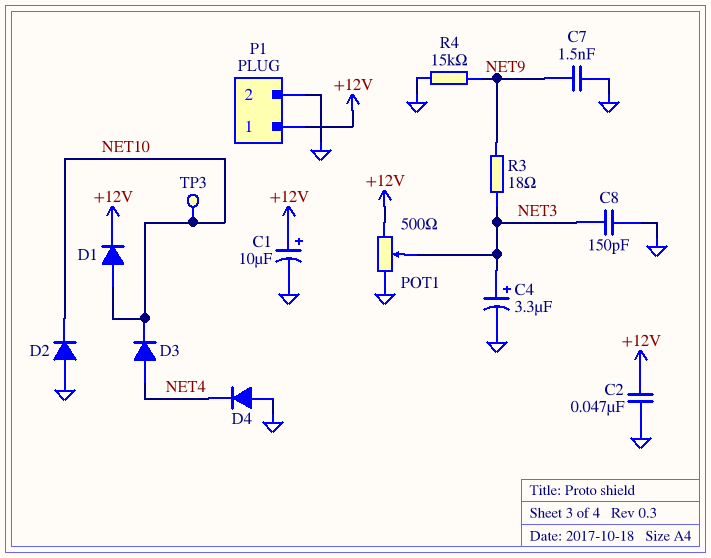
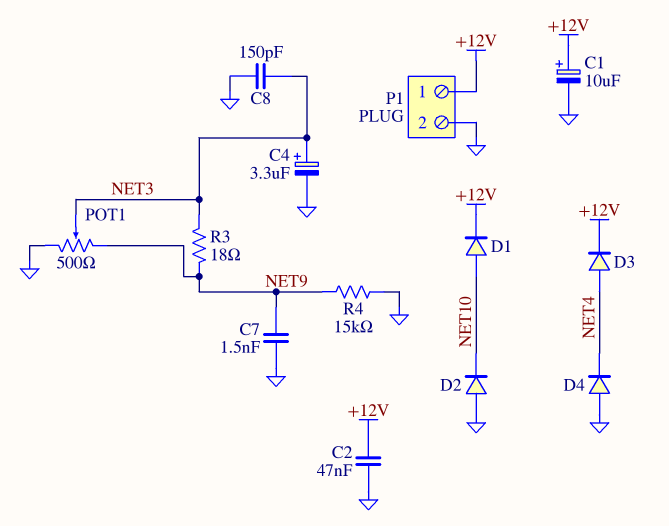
D3: diode (A NET4, K NET10) -> diode (A NET4, K +12V)
POT1: 500 (+12V, GND, wiper NET3) -> 500 (GND, NET9, wiper NET3)
TP3: test point (NET10) -> none

